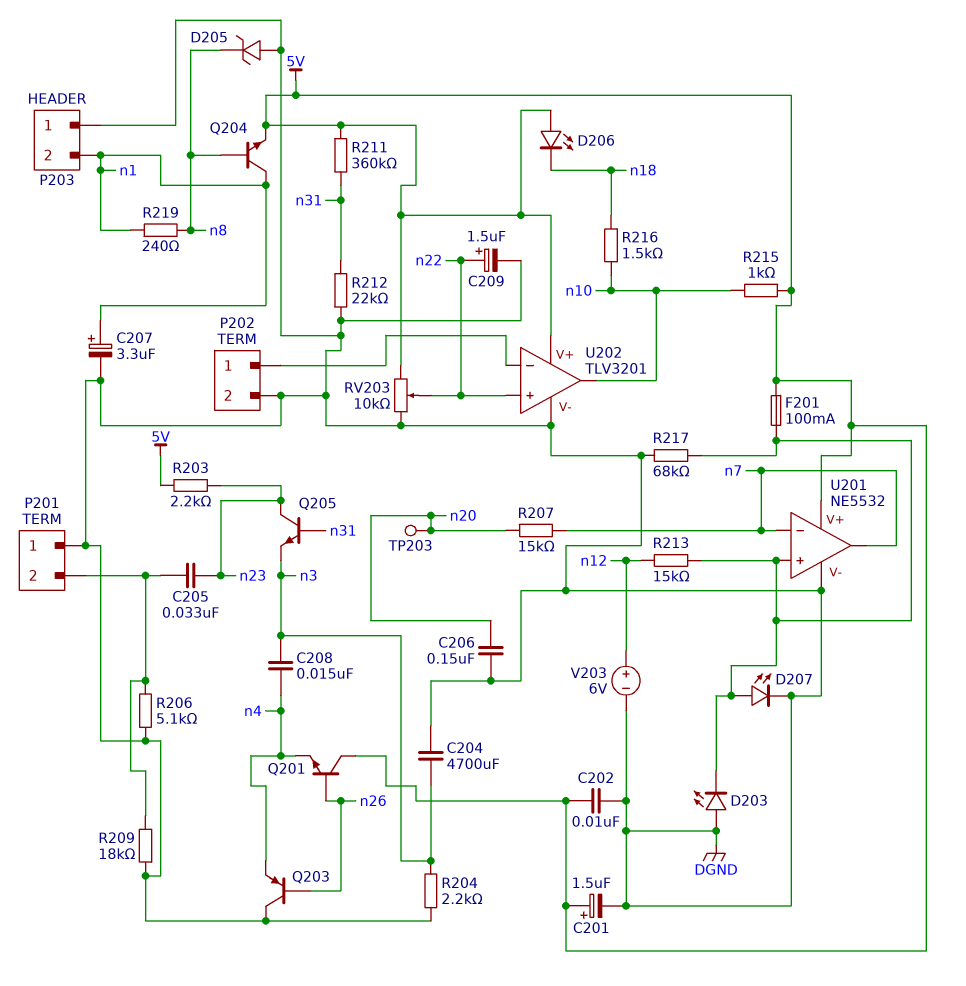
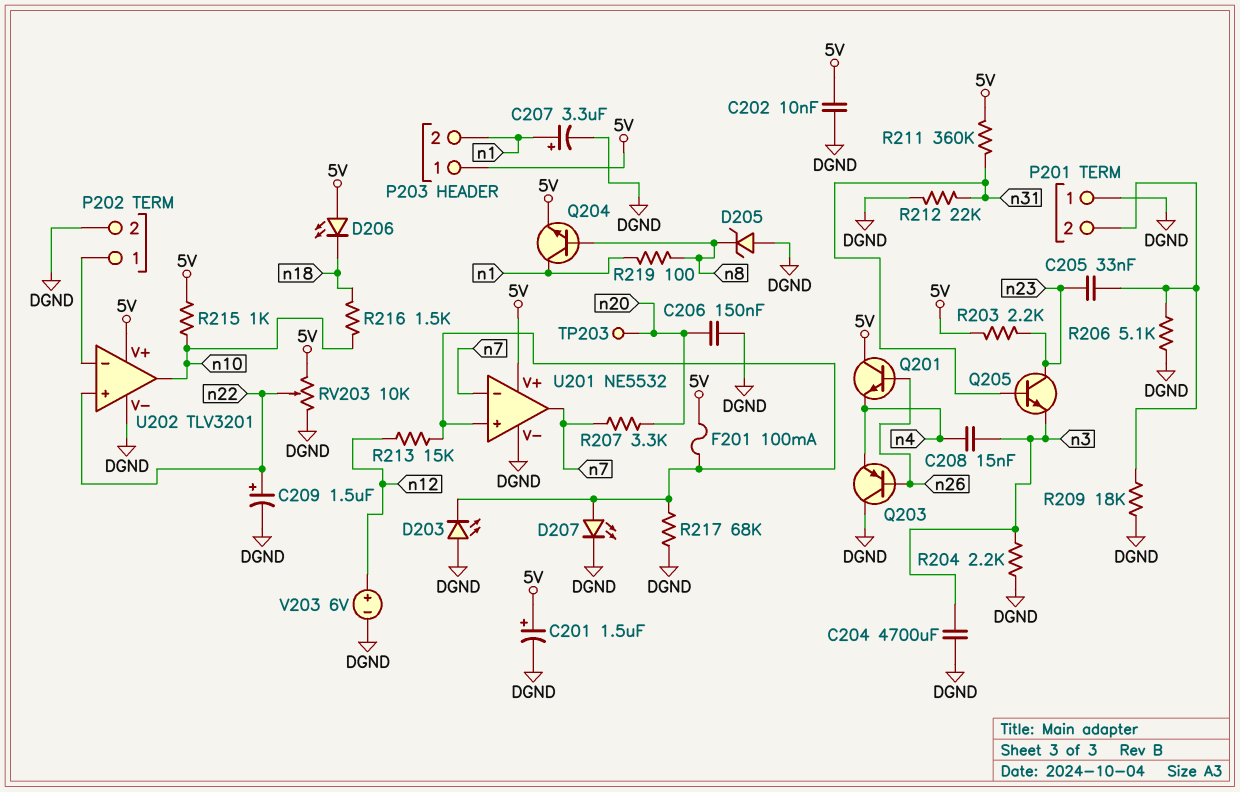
P203 pin 1: DGND -> 5V
R207: 15k (n7, n20) -> 3.3k (n7, n20)
R219: 240 (n1, n8) -> 100 (n1, n8)

